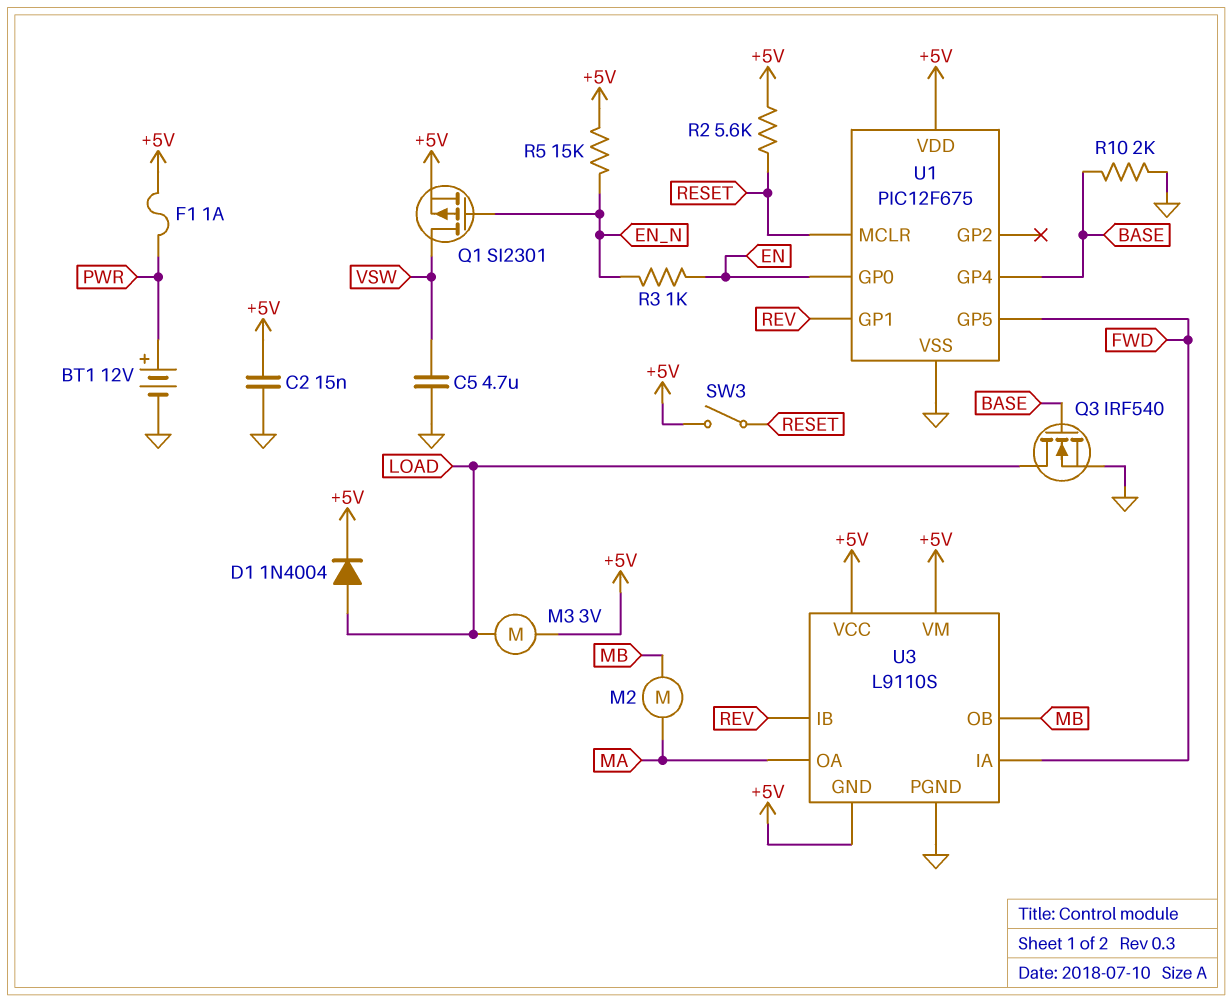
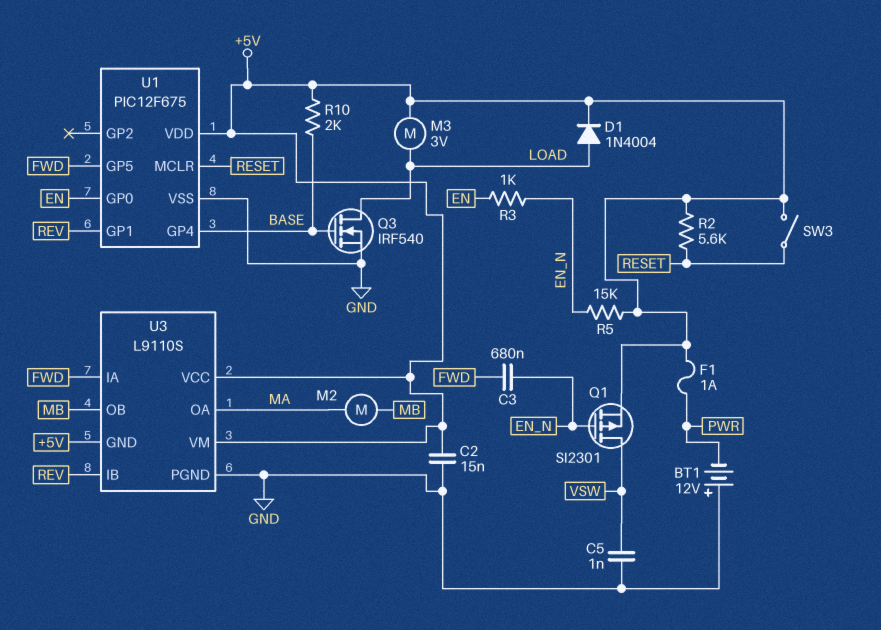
BT1: 12V (plus PWR, minus GND) -> 12V (plus GND, minus PWR)
C3: none -> 680nF (EN_N, FWD)
C5: 4.7uF (GND, VSW) -> 1nF (GND, VSW)
R10: 2k (BASE, GND) -> 2k (+5V, BASE)

